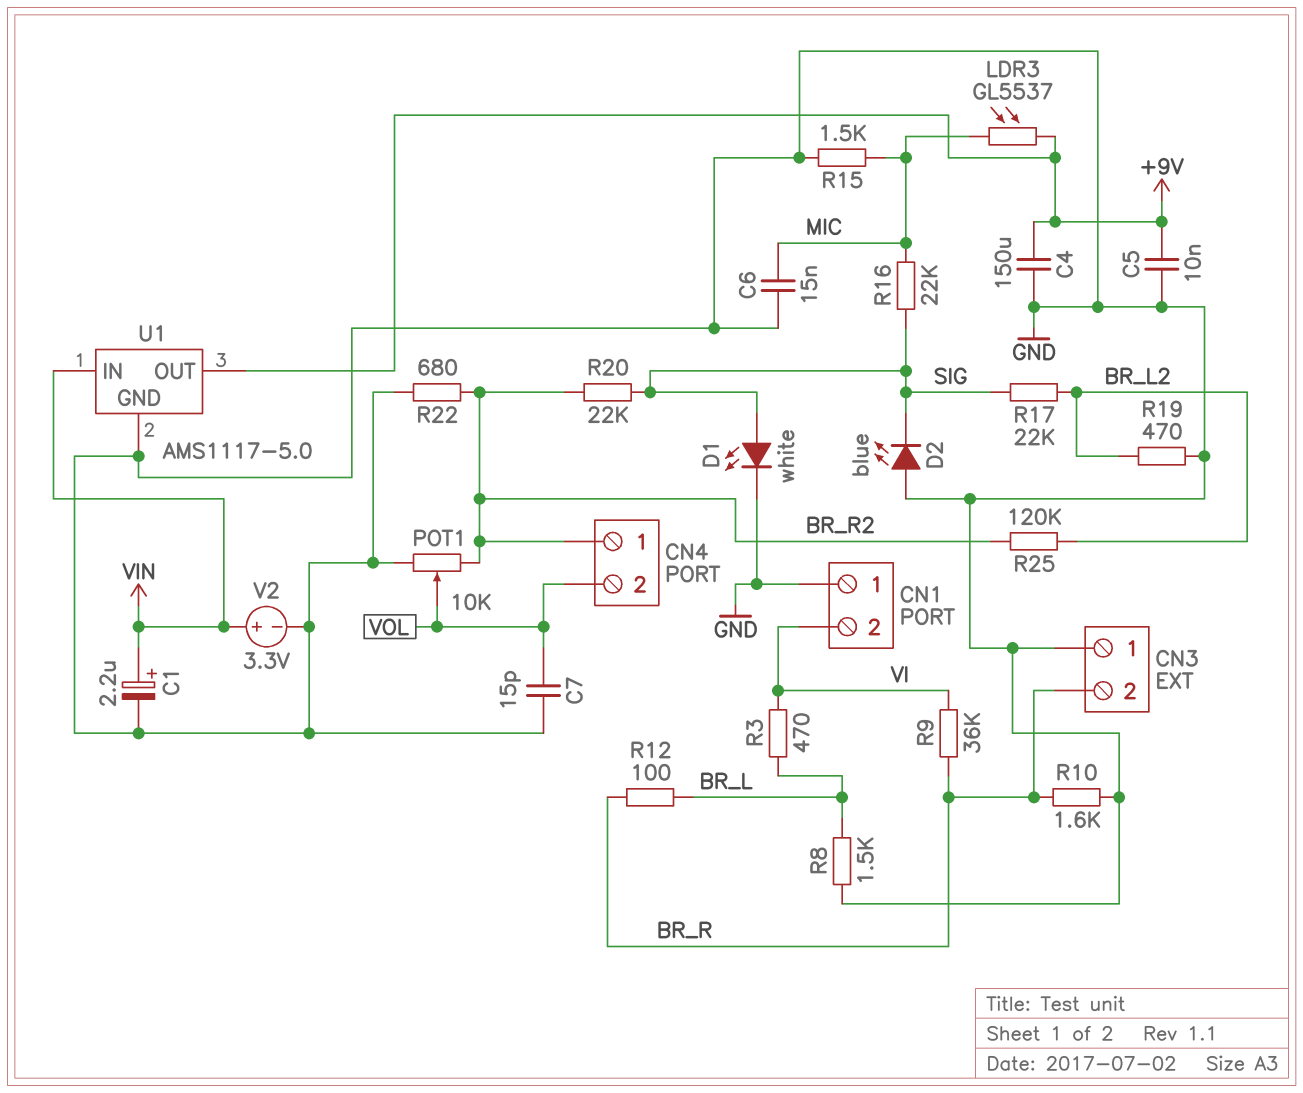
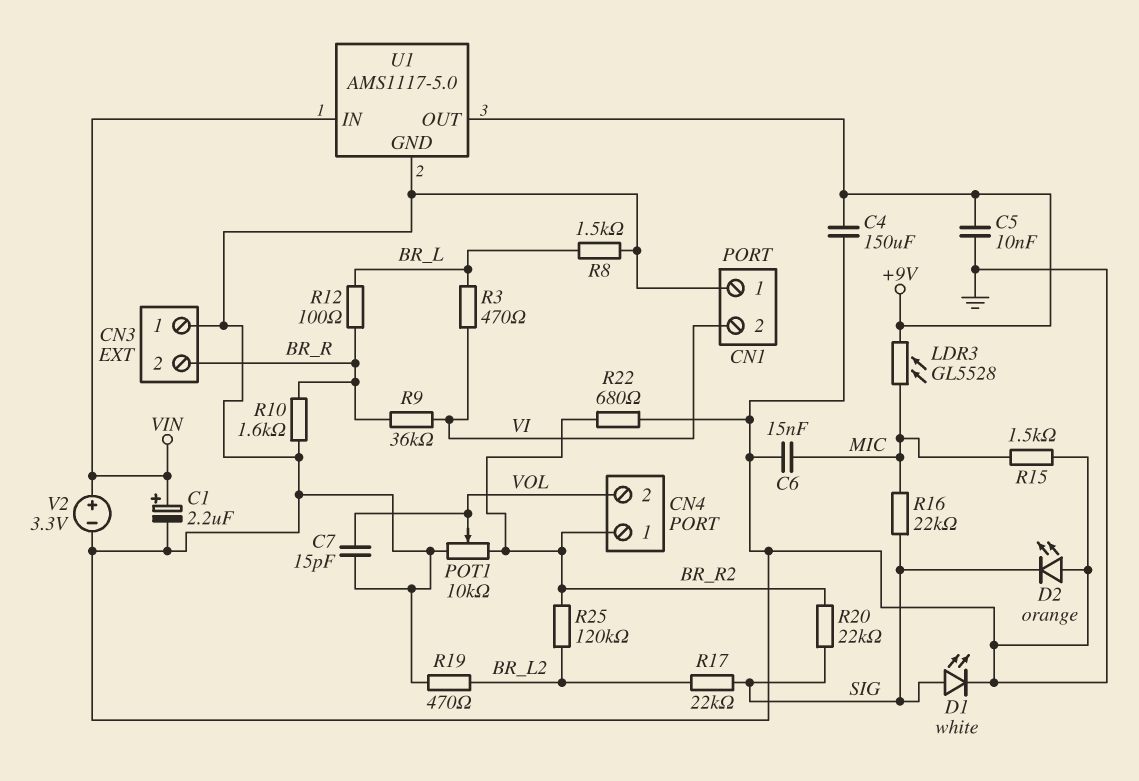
D2: LED blue (A GND, K SIG) -> LED orange (A GND, K SIG)
LDR3: GL5537 (+9V, MIC) -> GL5528 (+9V, MIC)

